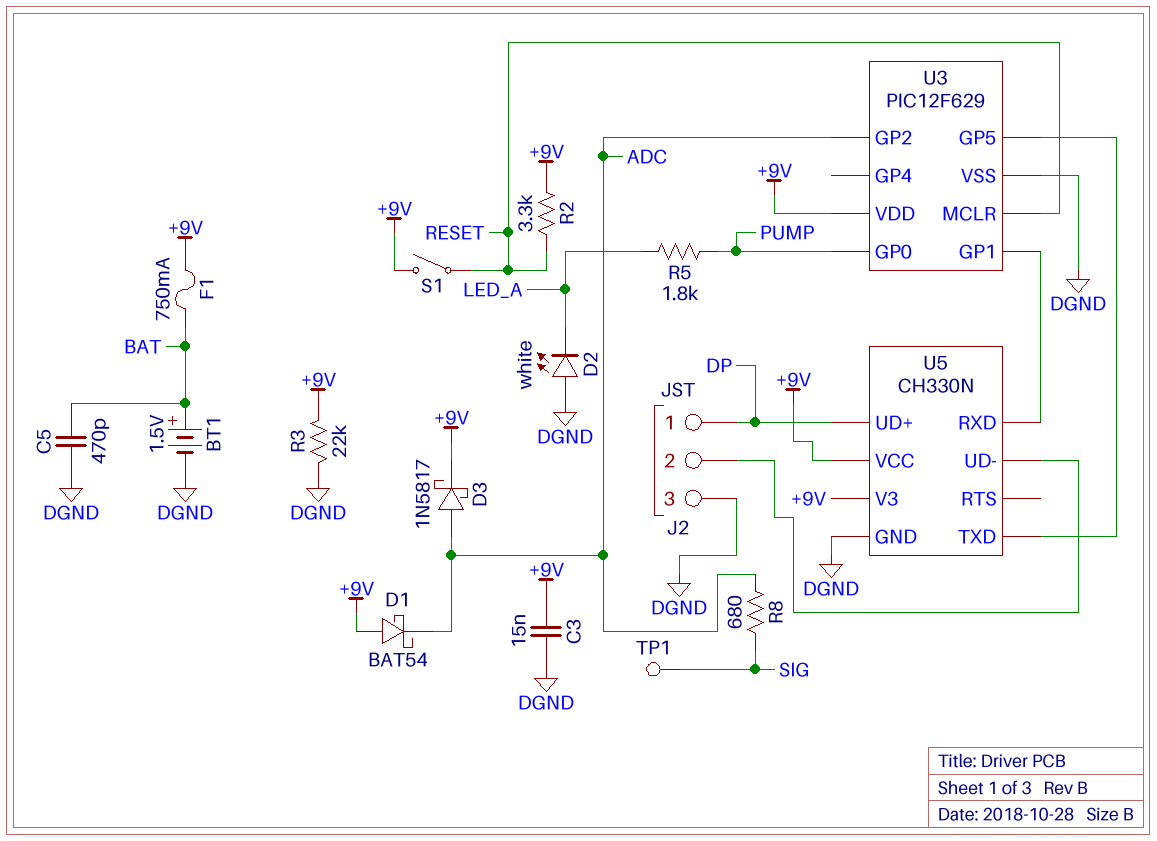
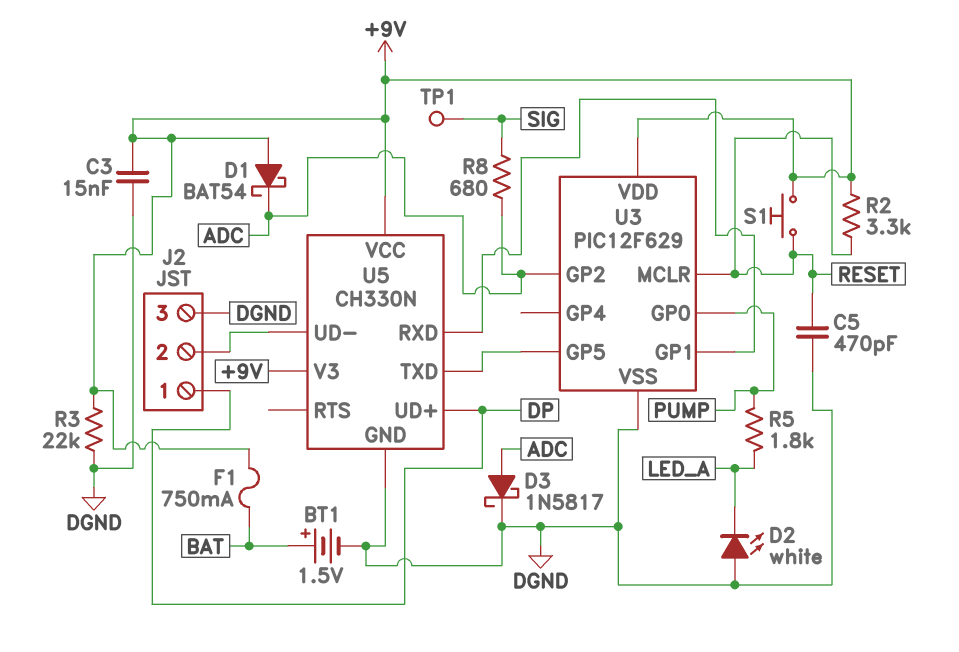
C5: 470pF (BAT, DGND) -> 470pF (DGND, RESET)
D3: schottky 1N5817 (A ADC, K +9V) -> schottky 1N5817 (A ADC, K DGND)
S1: switch (+9V, RESET) -> button (+9V, RESET)

